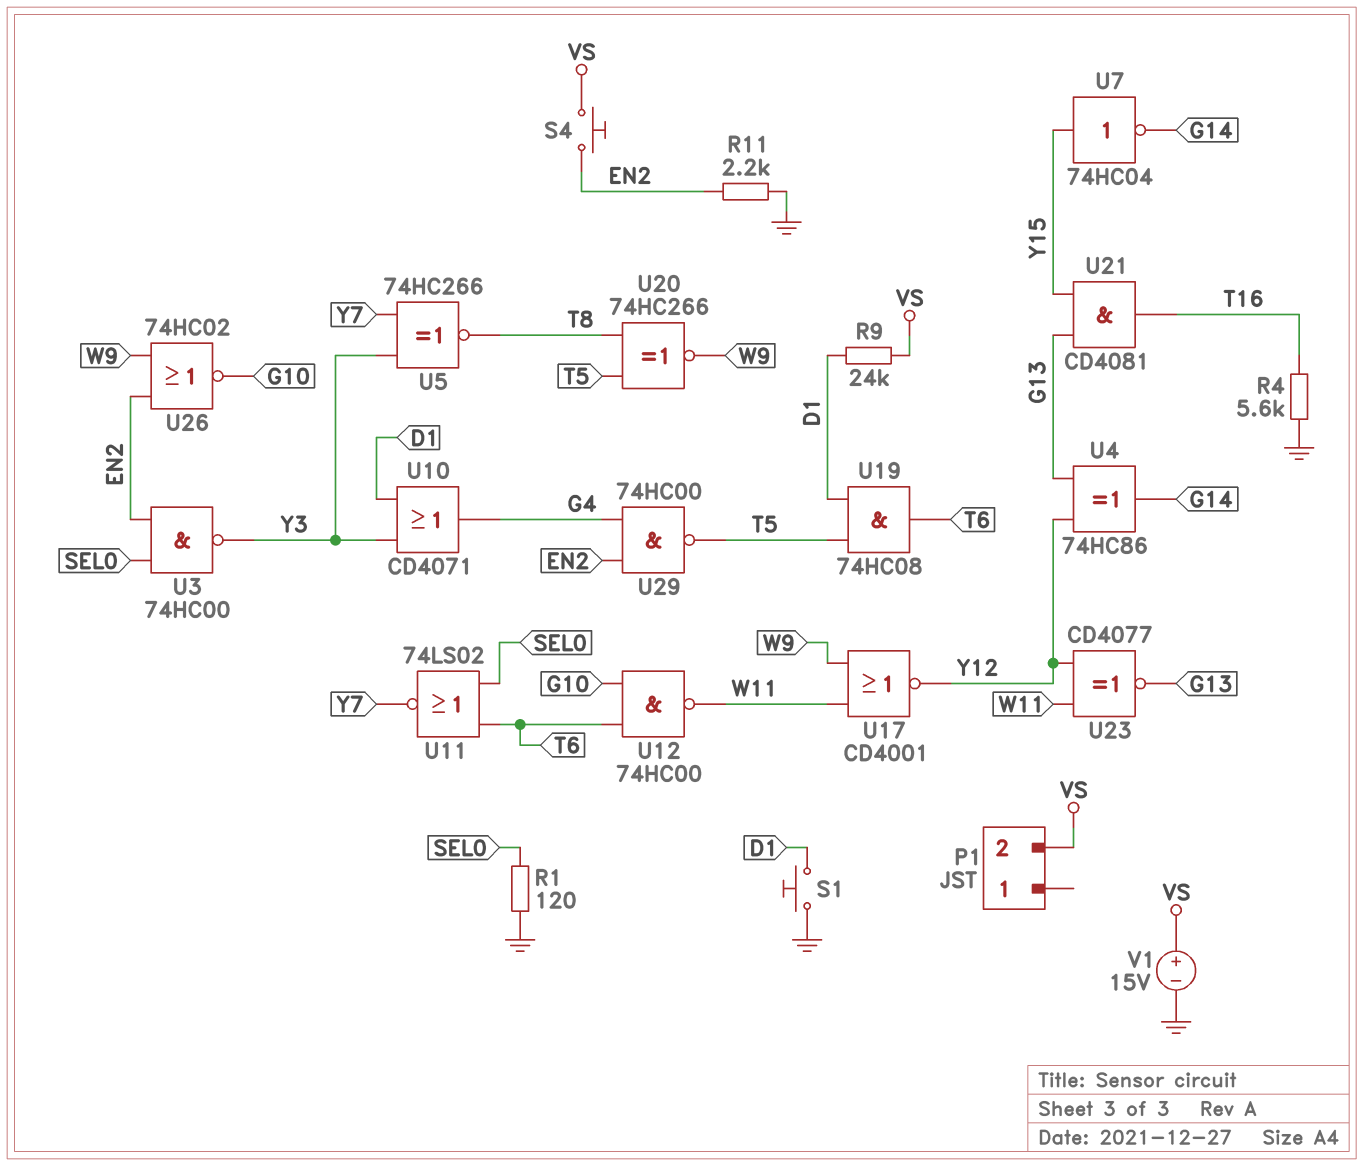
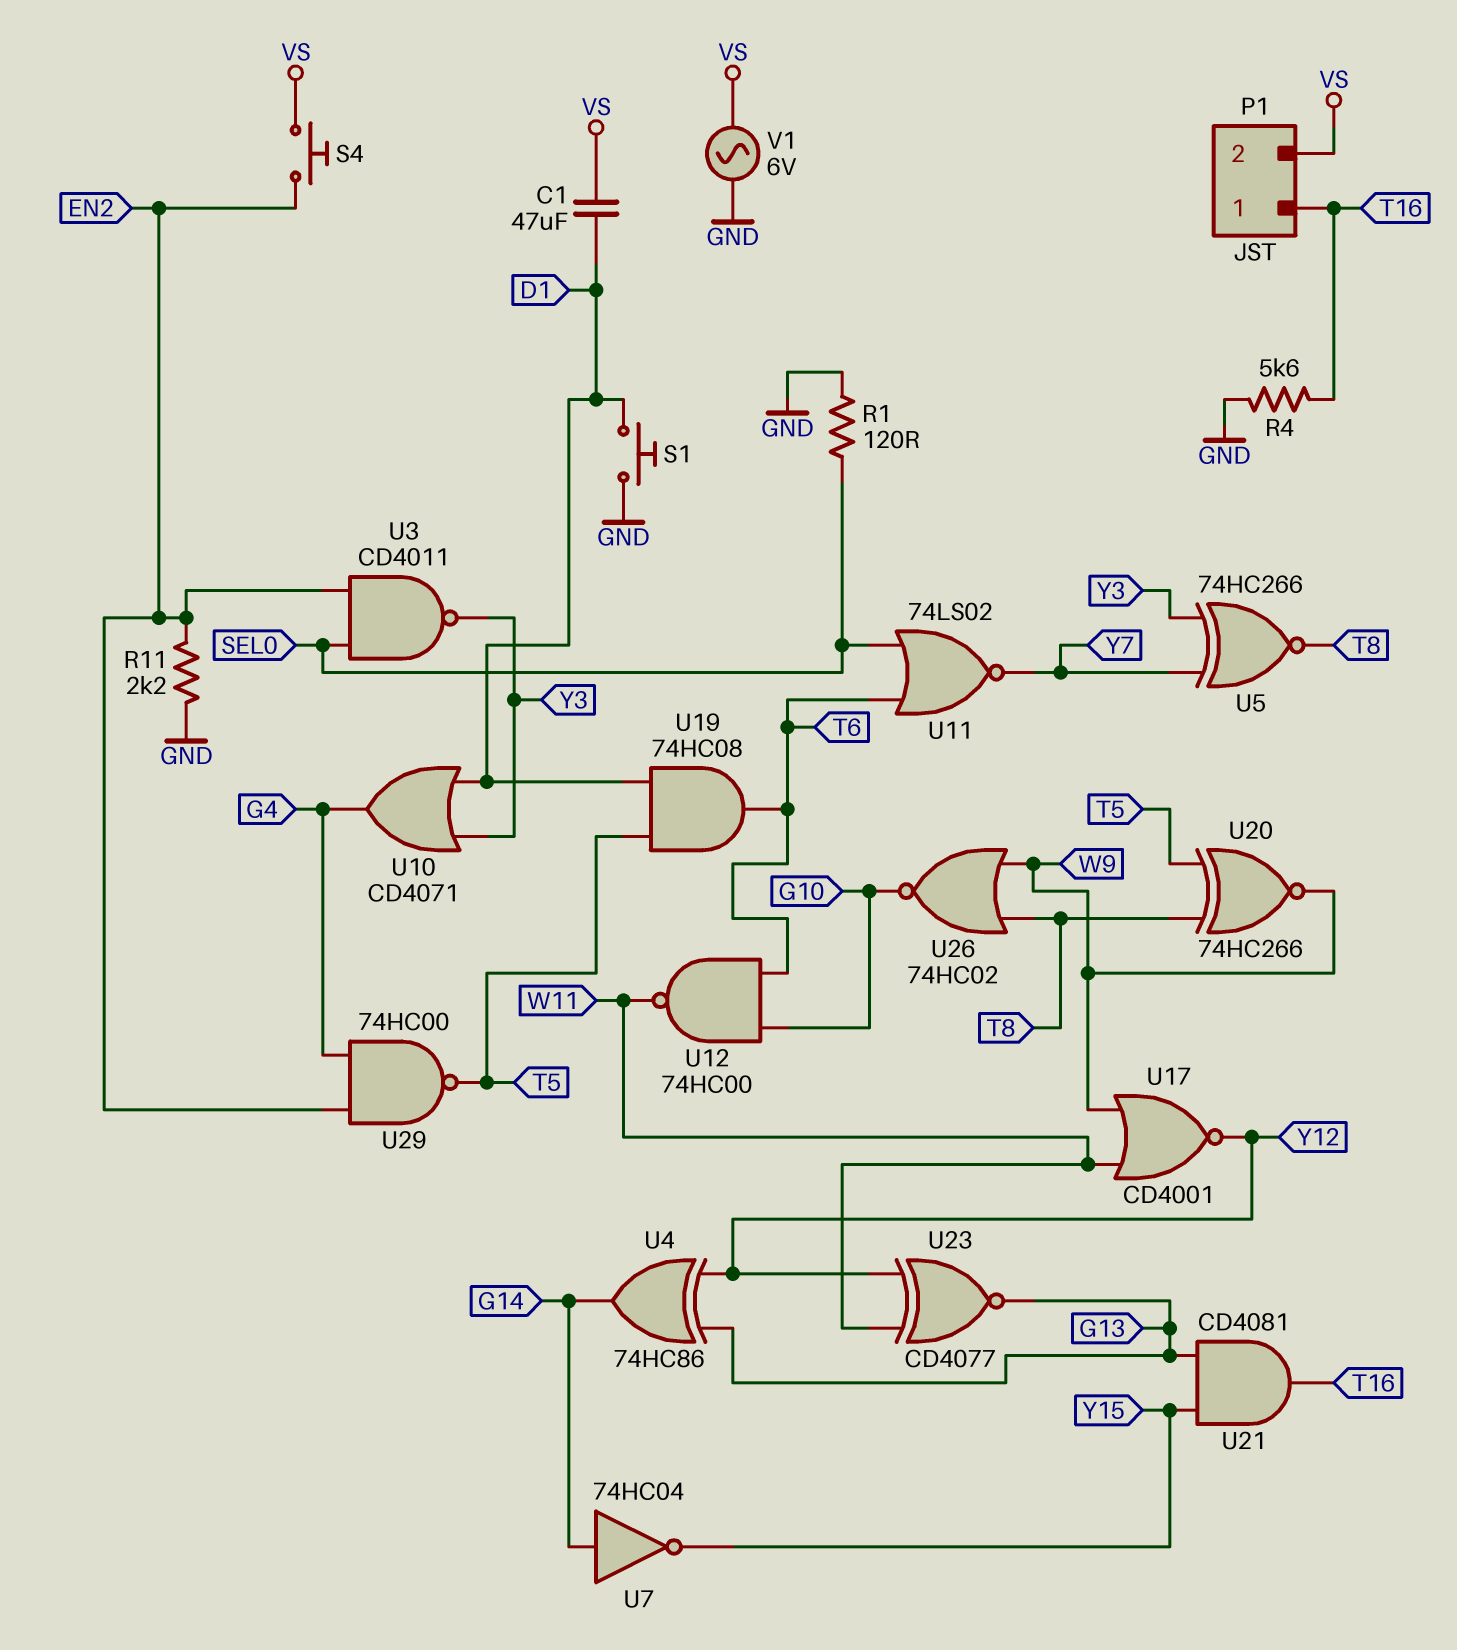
C1: none -> 47uF (D1, VS)
P1 pin 1: none -> T16
R9: 24k (D1, VS) -> none
U3: NAND 74HC00 (in EN2, in SEL0, out Y3) -> NAND CD4011 (in EN2, in SEL0, out Y3)
U7: NOT 74HC04 (in Y15, out G14) -> NOT 74HC04 (in G14, out Y15)
U26: NOR 74HC02 (in EN2, in W9, out G10) -> NOR 74HC02 (in T8, in W9, out G10)
V1: 15V (plus VS, minus GND) -> AC 6V (GND, VS)

